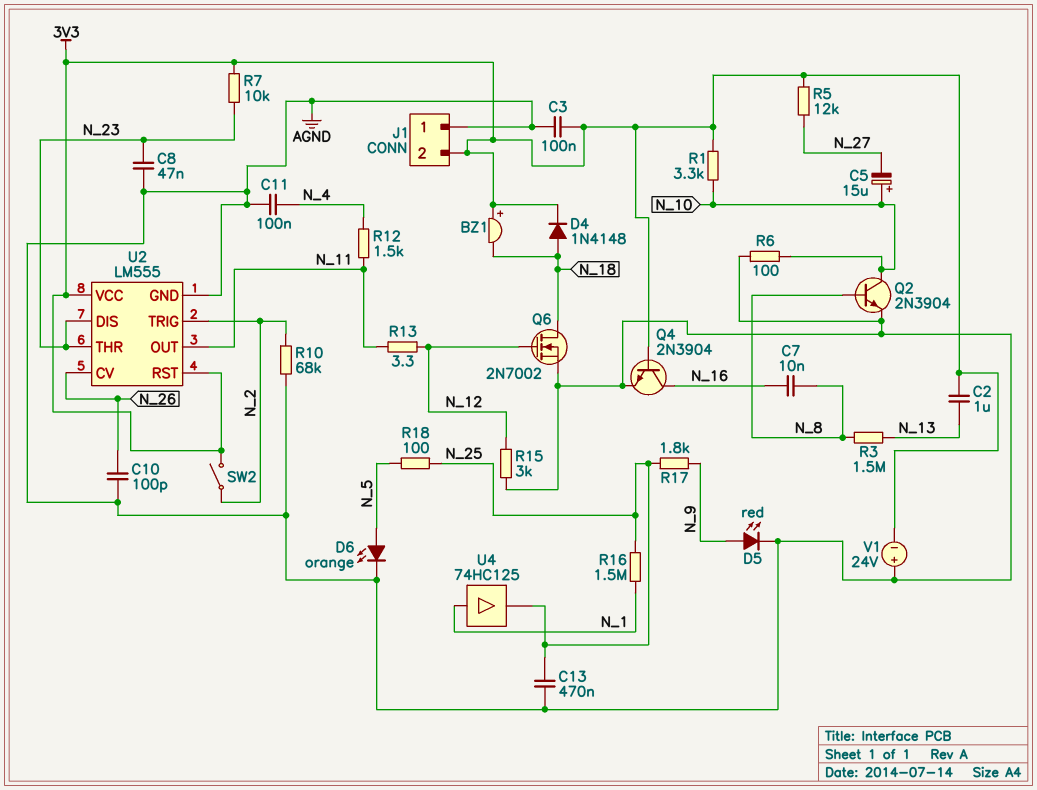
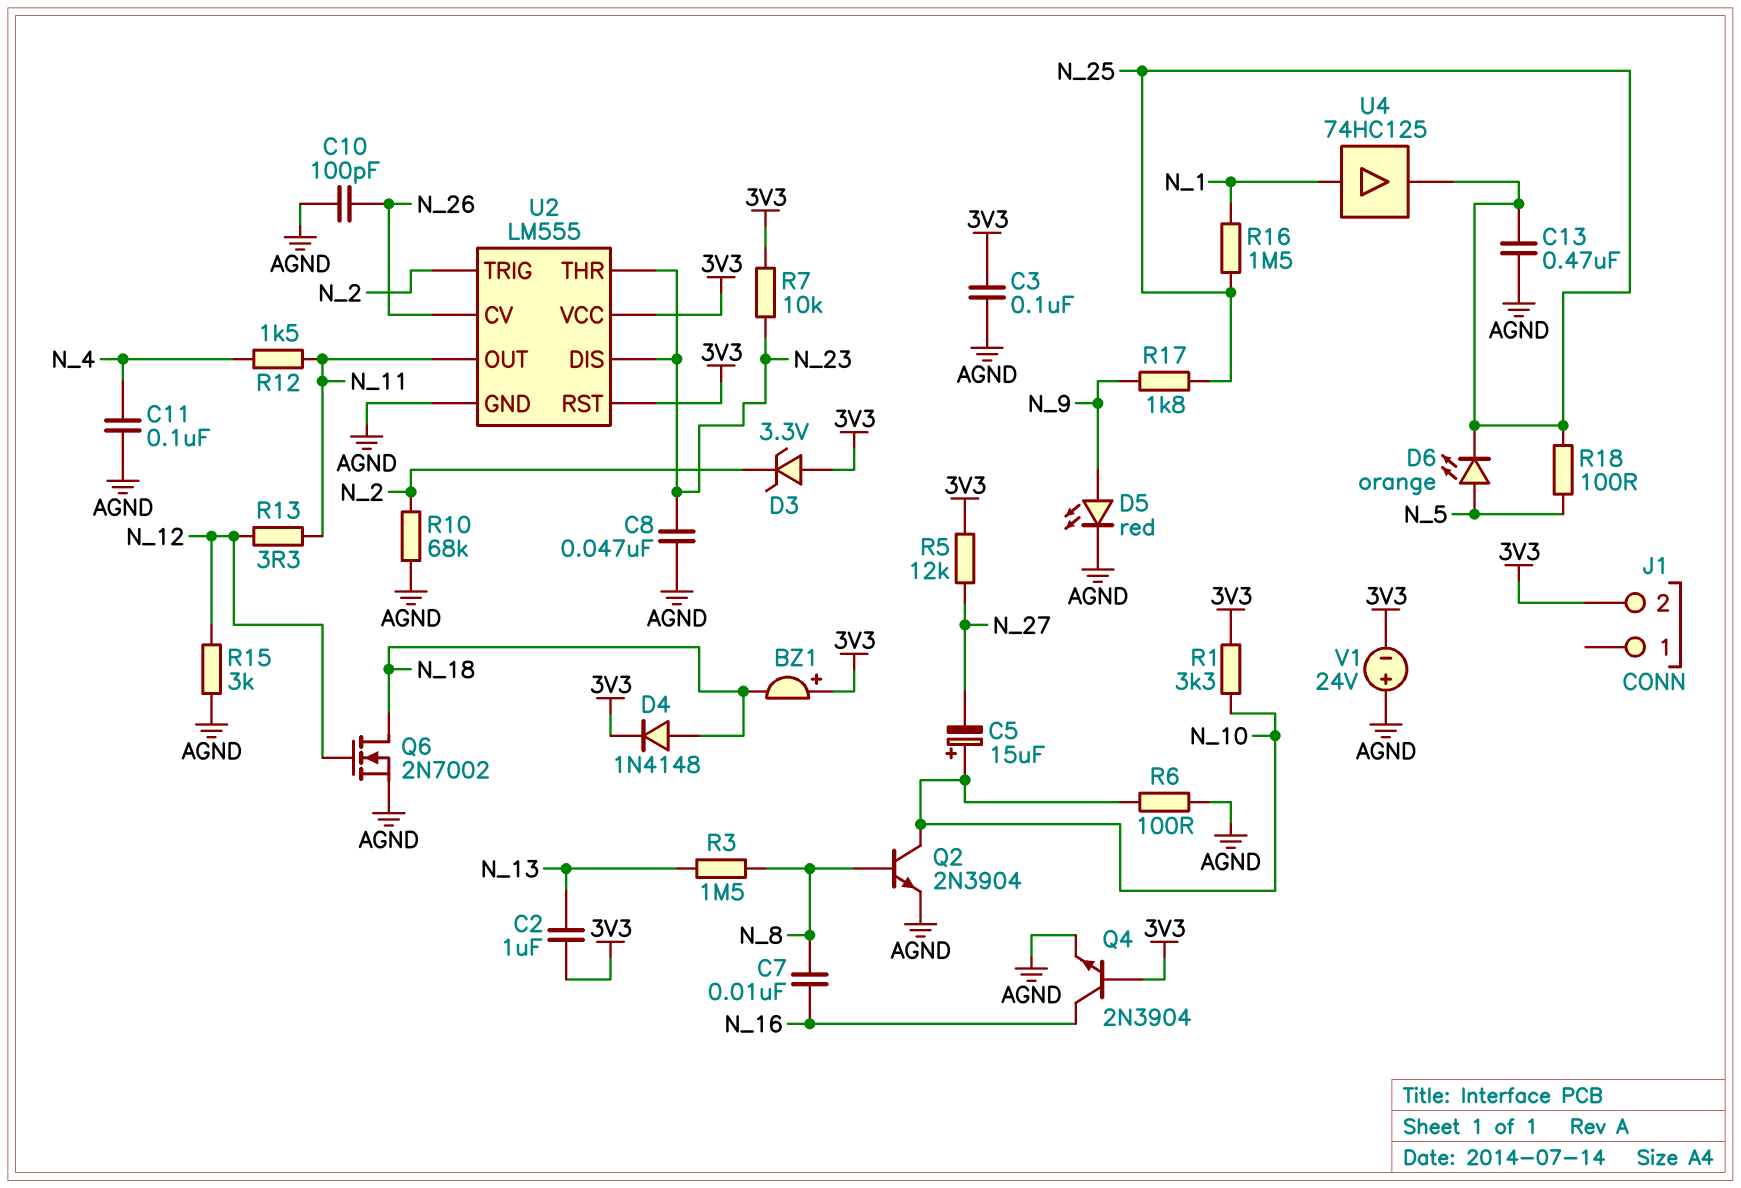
D3: none -> zener 3.3V (A 3V3, K N_2)
D6: LED orange (A N_5, K AGND) -> LED orange (A N_5, K N_25)
J1 pin 1: AGND -> none
SW2: switch (3V3, N_2) -> none

